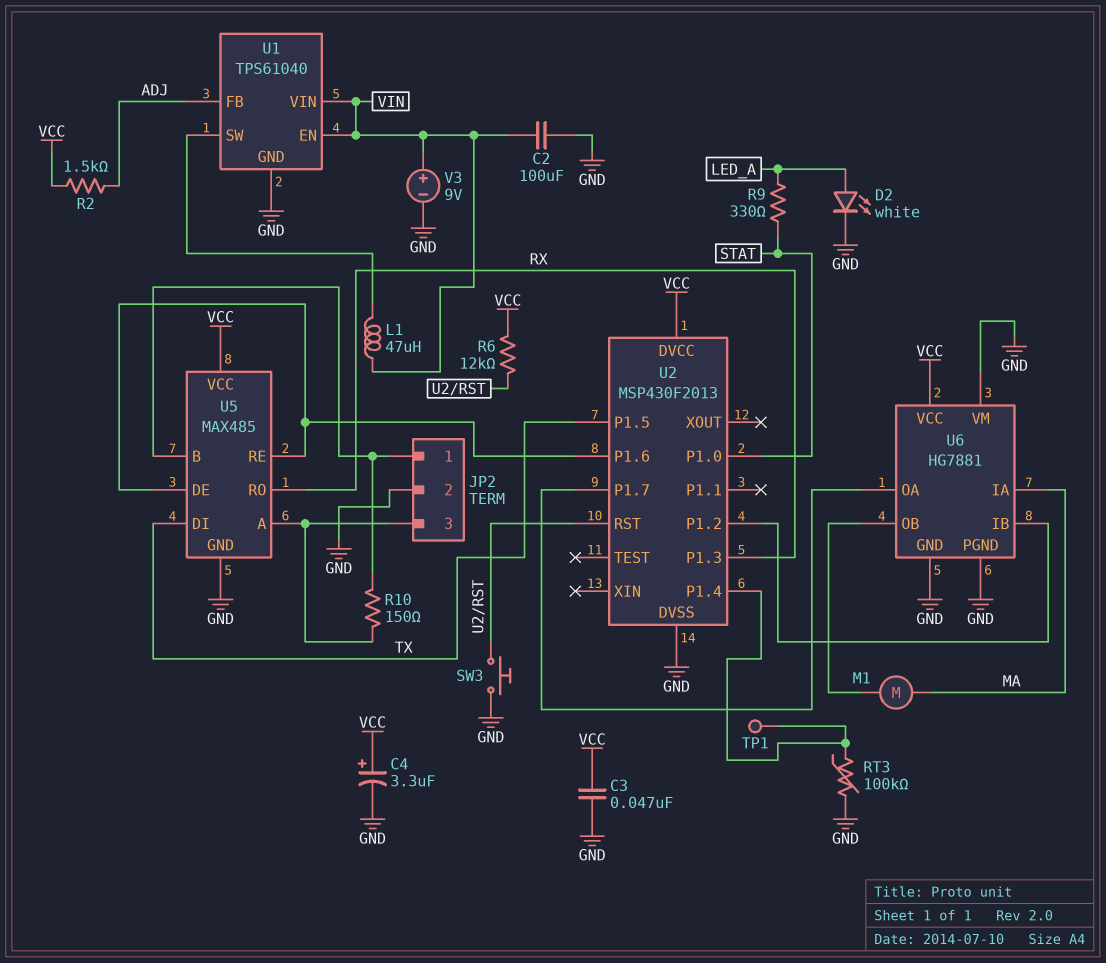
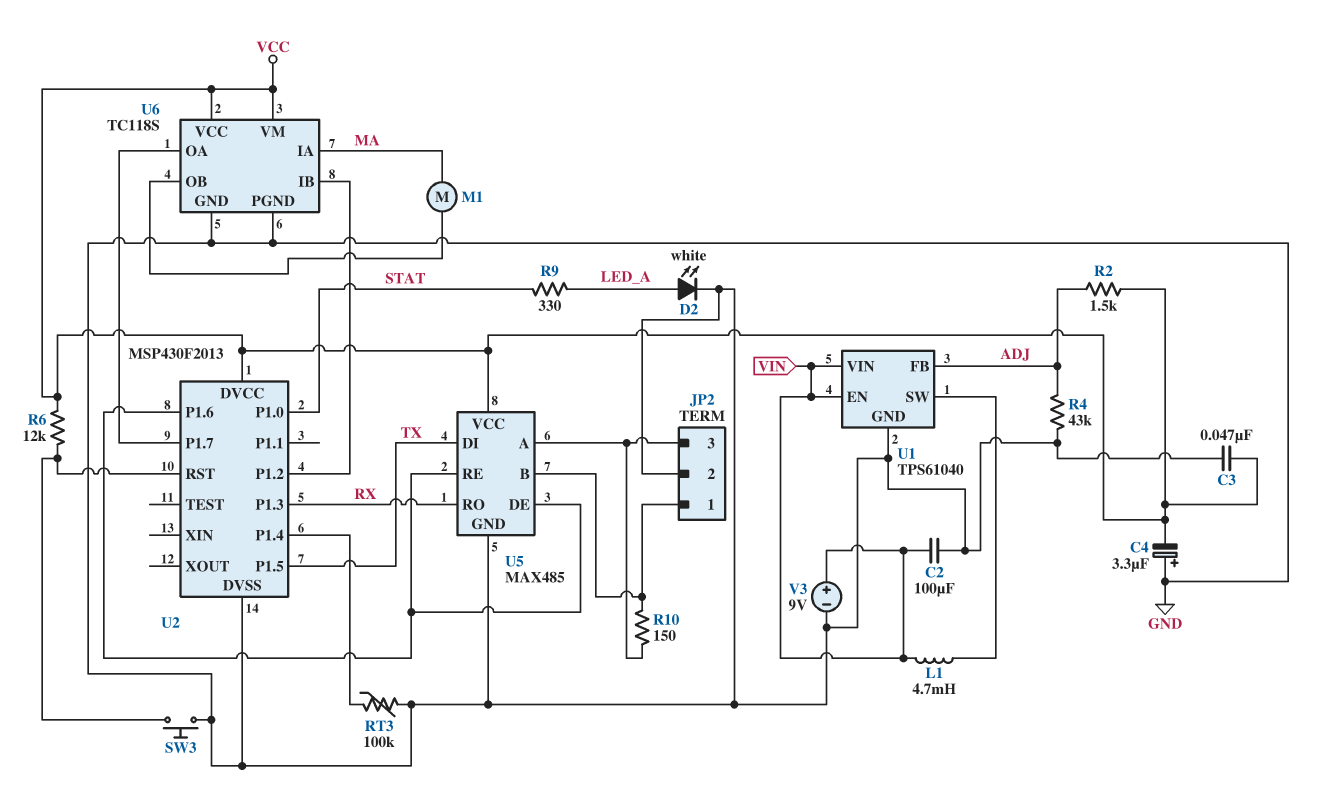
C4: 3.3uF (plus VCC, minus GND) -> 3.3uF (plus GND, minus VCC)
L1: 47uH (U1/SW, VIN) -> 4.7mH (U1/SW, VIN)
R4: none -> 43k (ADJ, GND)
TP1: test point (U2/P1.4) -> none
U6: HG7881 -> TC118S
U6 pin VM: GND -> VCC

